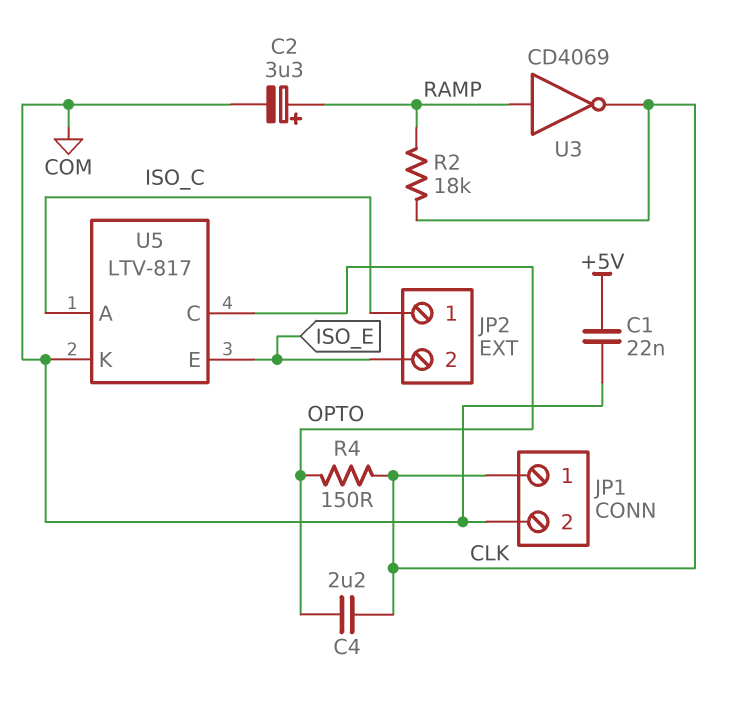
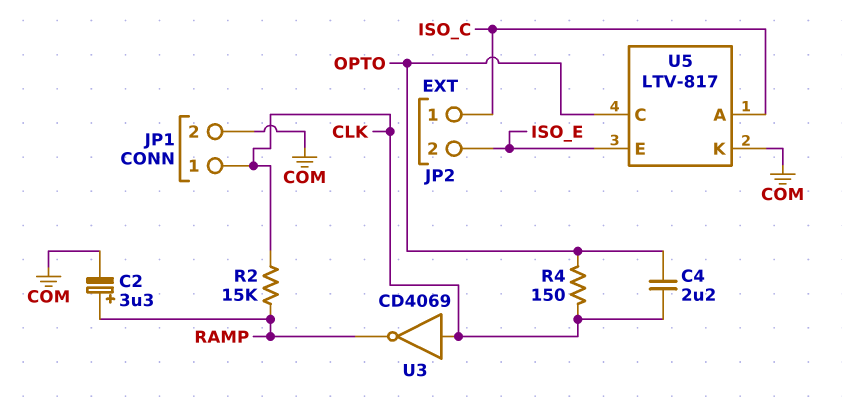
C1: 22nF (+5V, COM) -> none
R2: 18k (CLK, RAMP) -> 15k (CLK, RAMP)
U3: NOT CD4069 (in RAMP, out CLK) -> NOT CD4069 (in CLK, out RAMP)

